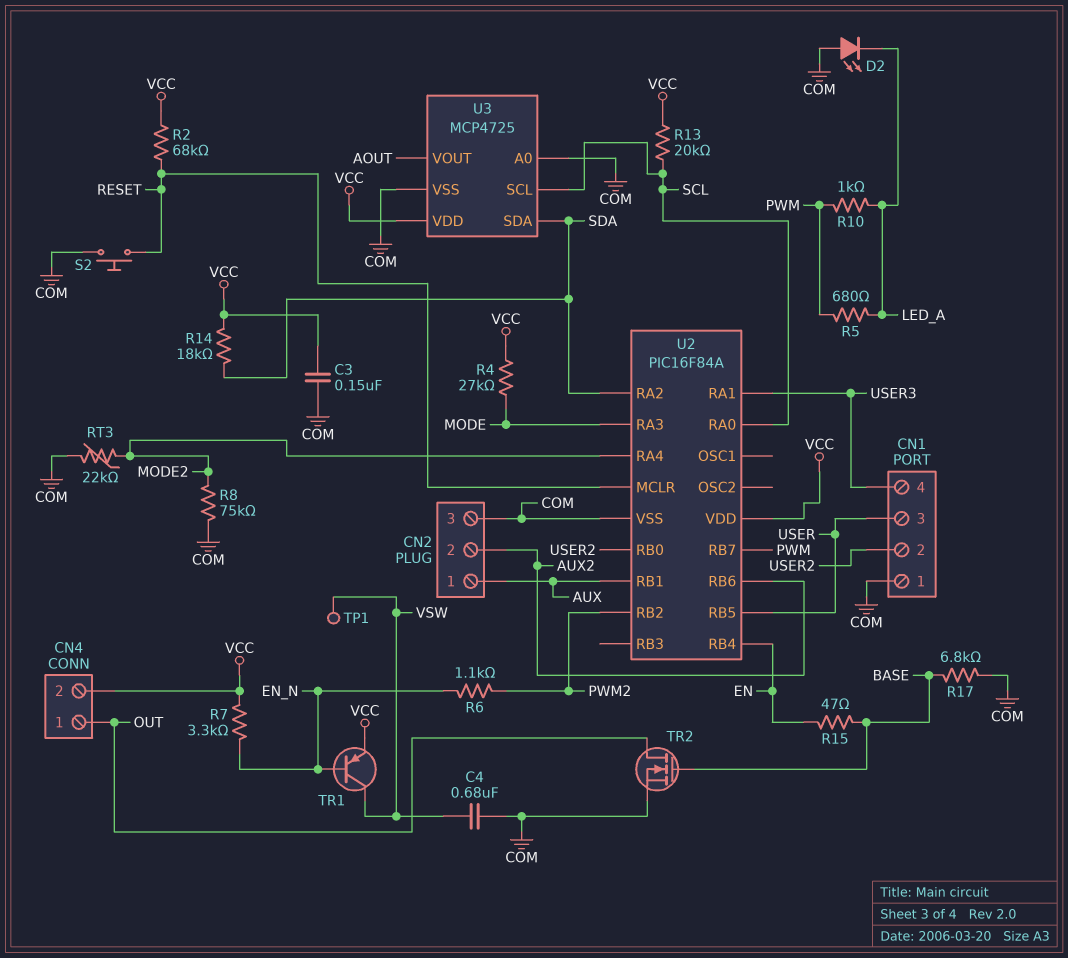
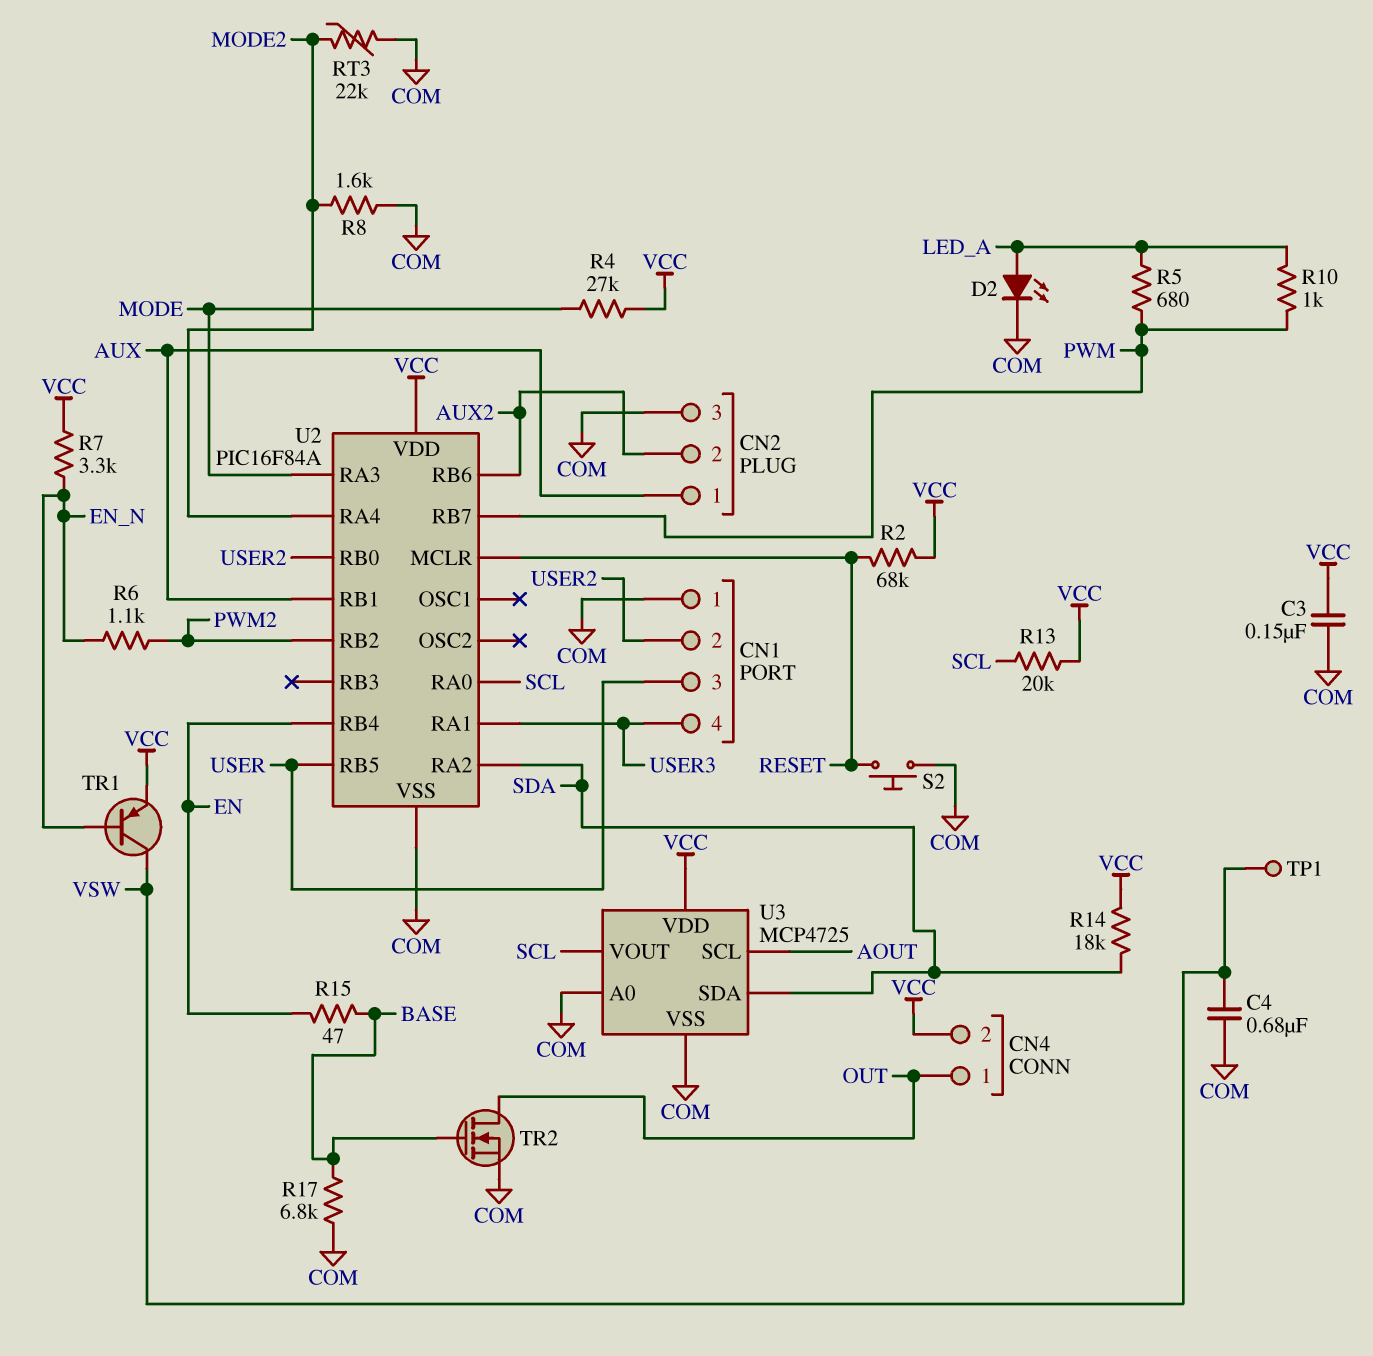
D2: LED (A COM, K LED_A) -> LED (A LED_A, K COM)
R8: 75k (COM, MODE2) -> 1.6k (COM, MODE2)
U3 pin SCL: SCL -> AOUT
U3 pin VOUT: AOUT -> SCL

